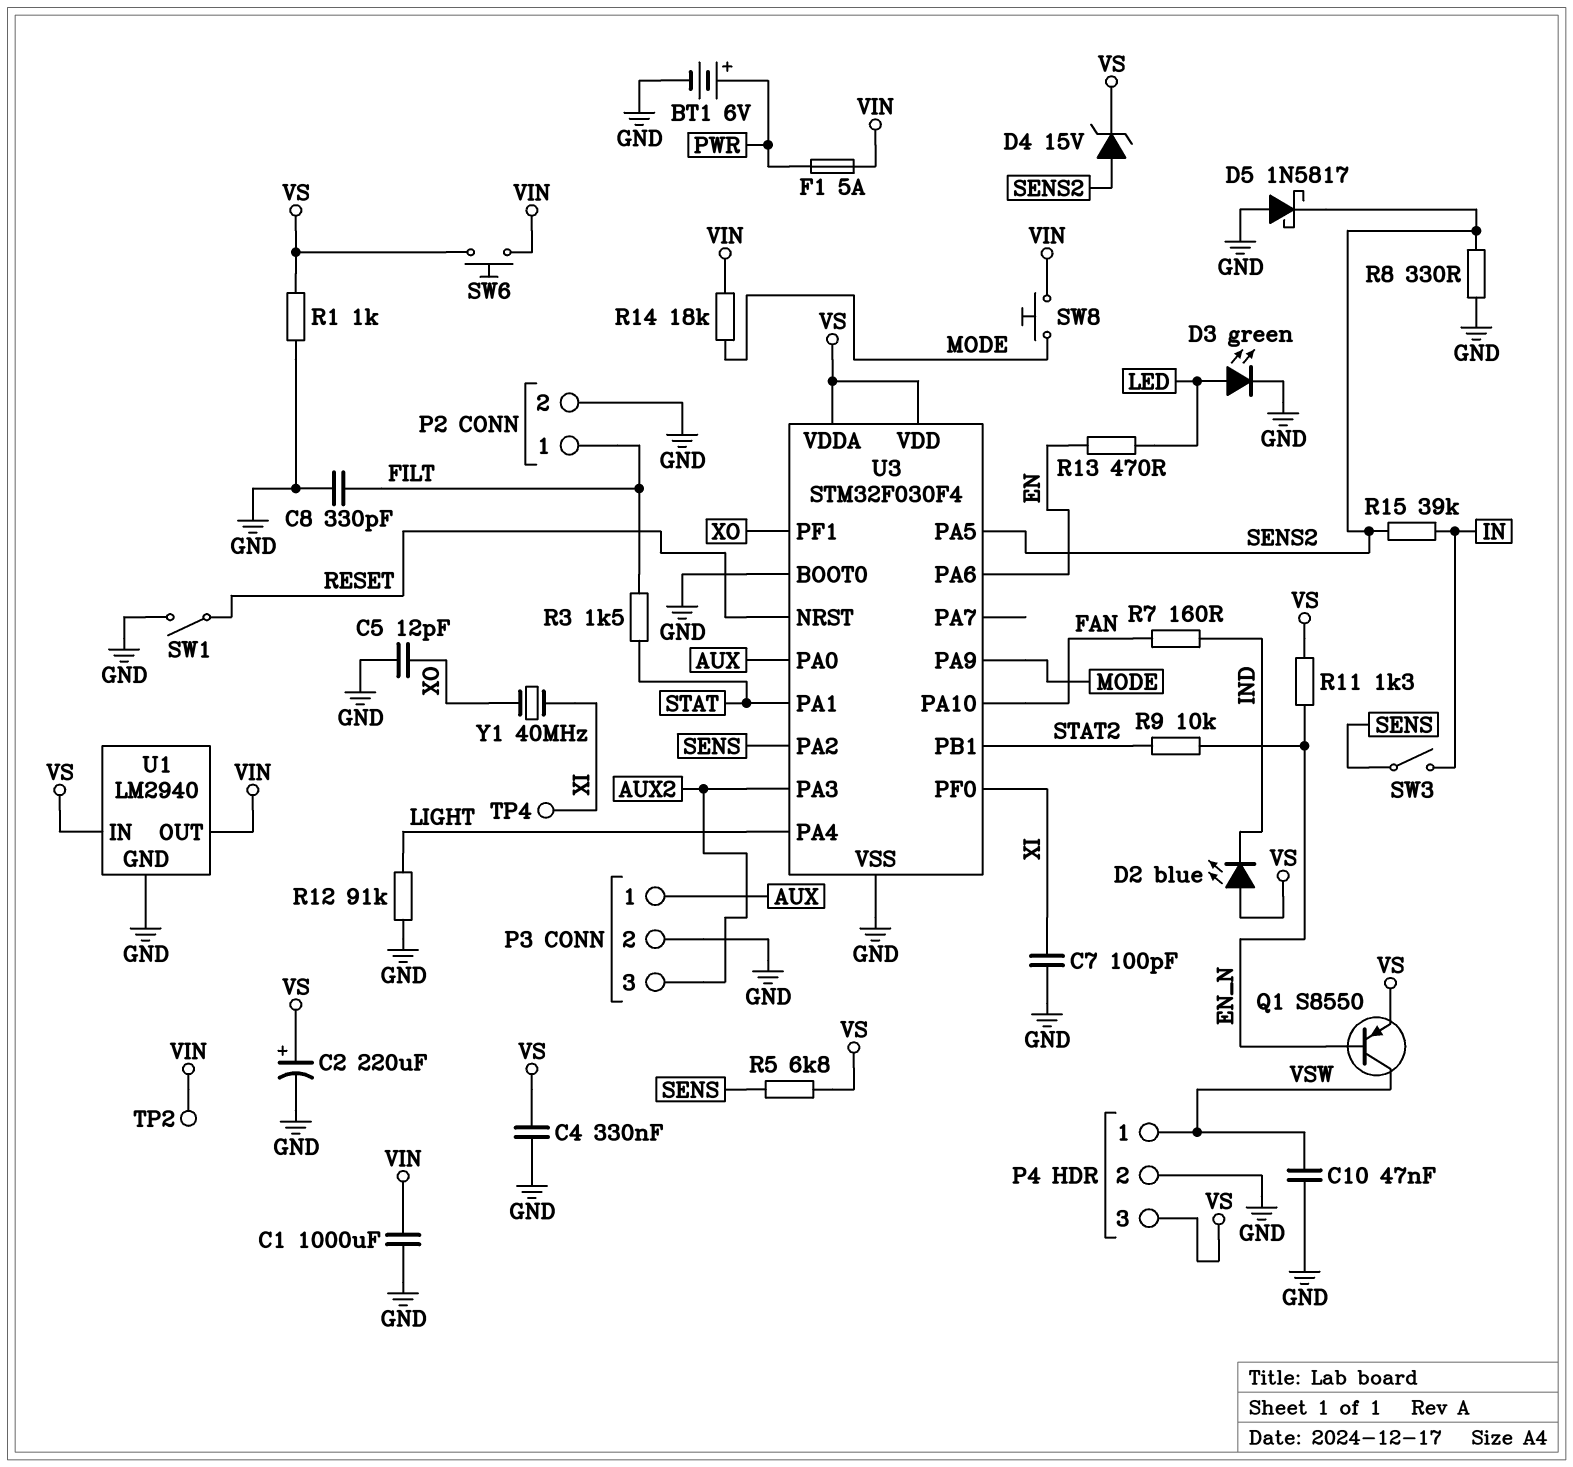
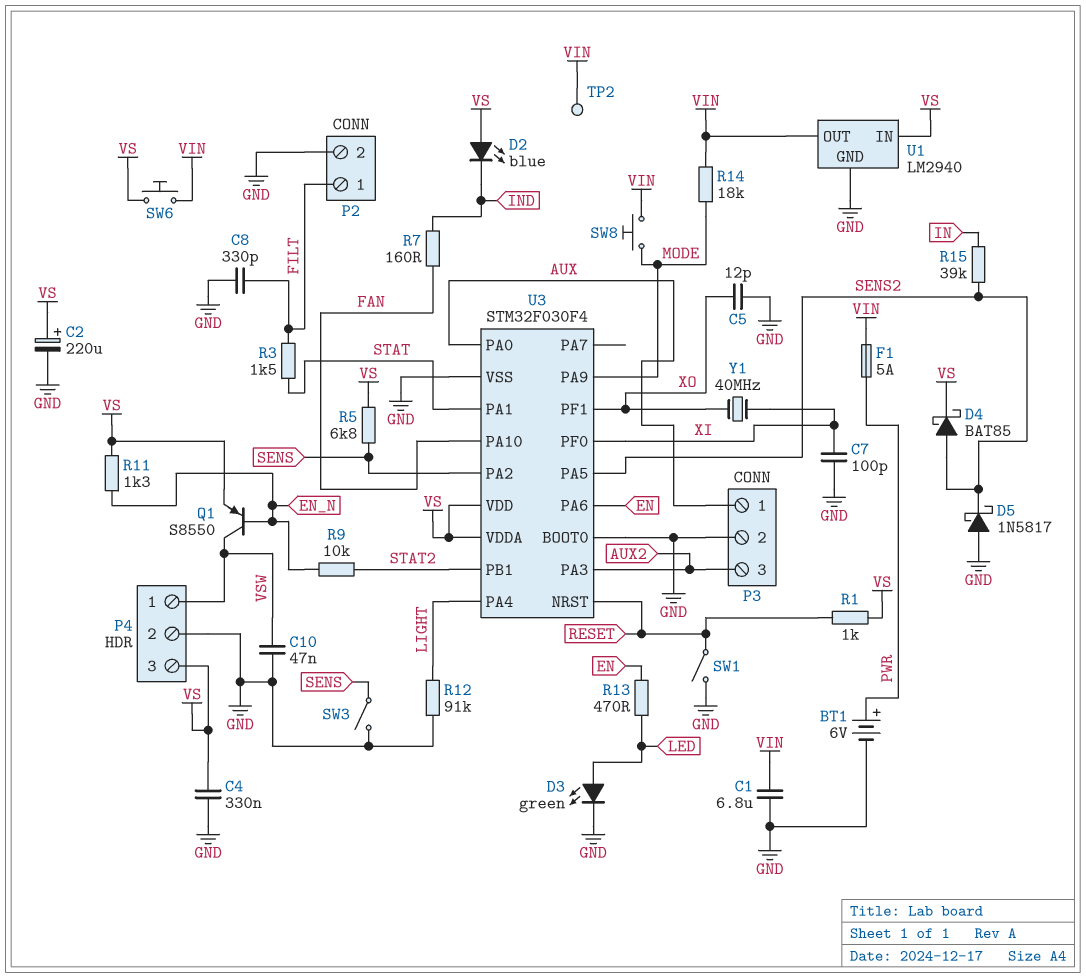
C1: 1000uF (GND, VIN) -> 6.8uF (GND, VIN)
D4: zener 15V (A SENS2, K VS) -> schottky BAT85 (A SENS2, K VS)
R1: 1k (GND, VS) -> 1k (RESET, VS)
R8: 330 (GND, SENS2) -> none
SW3: switch (IN, SENS) -> switch (GND, SENS)
TP4: test point (XI) -> none

